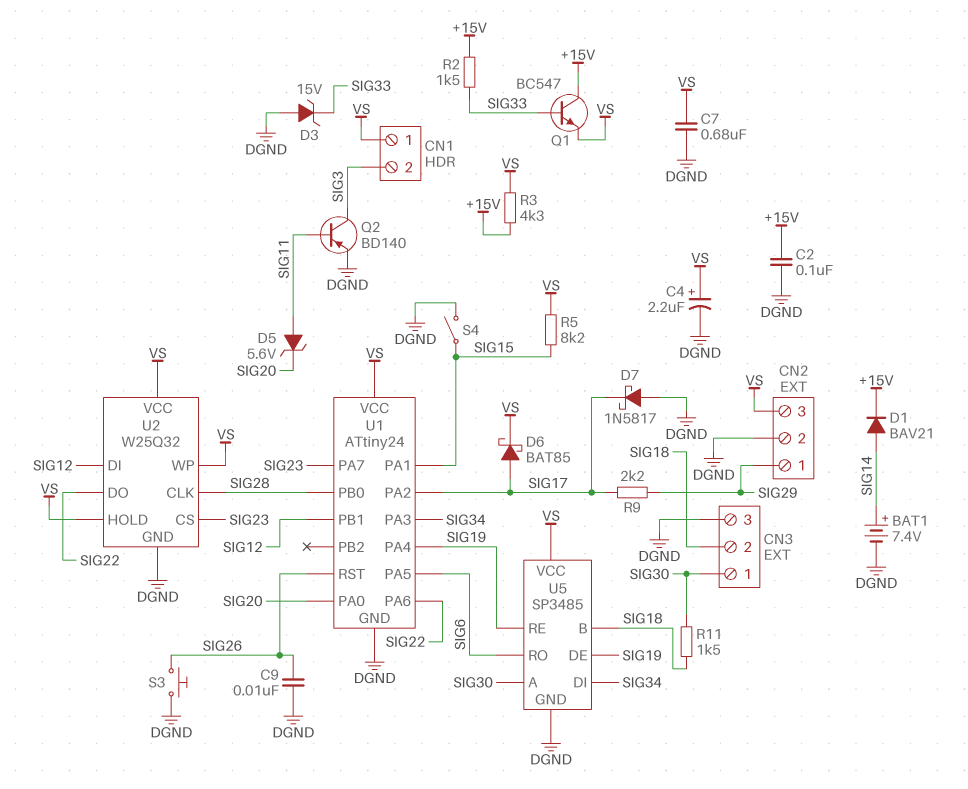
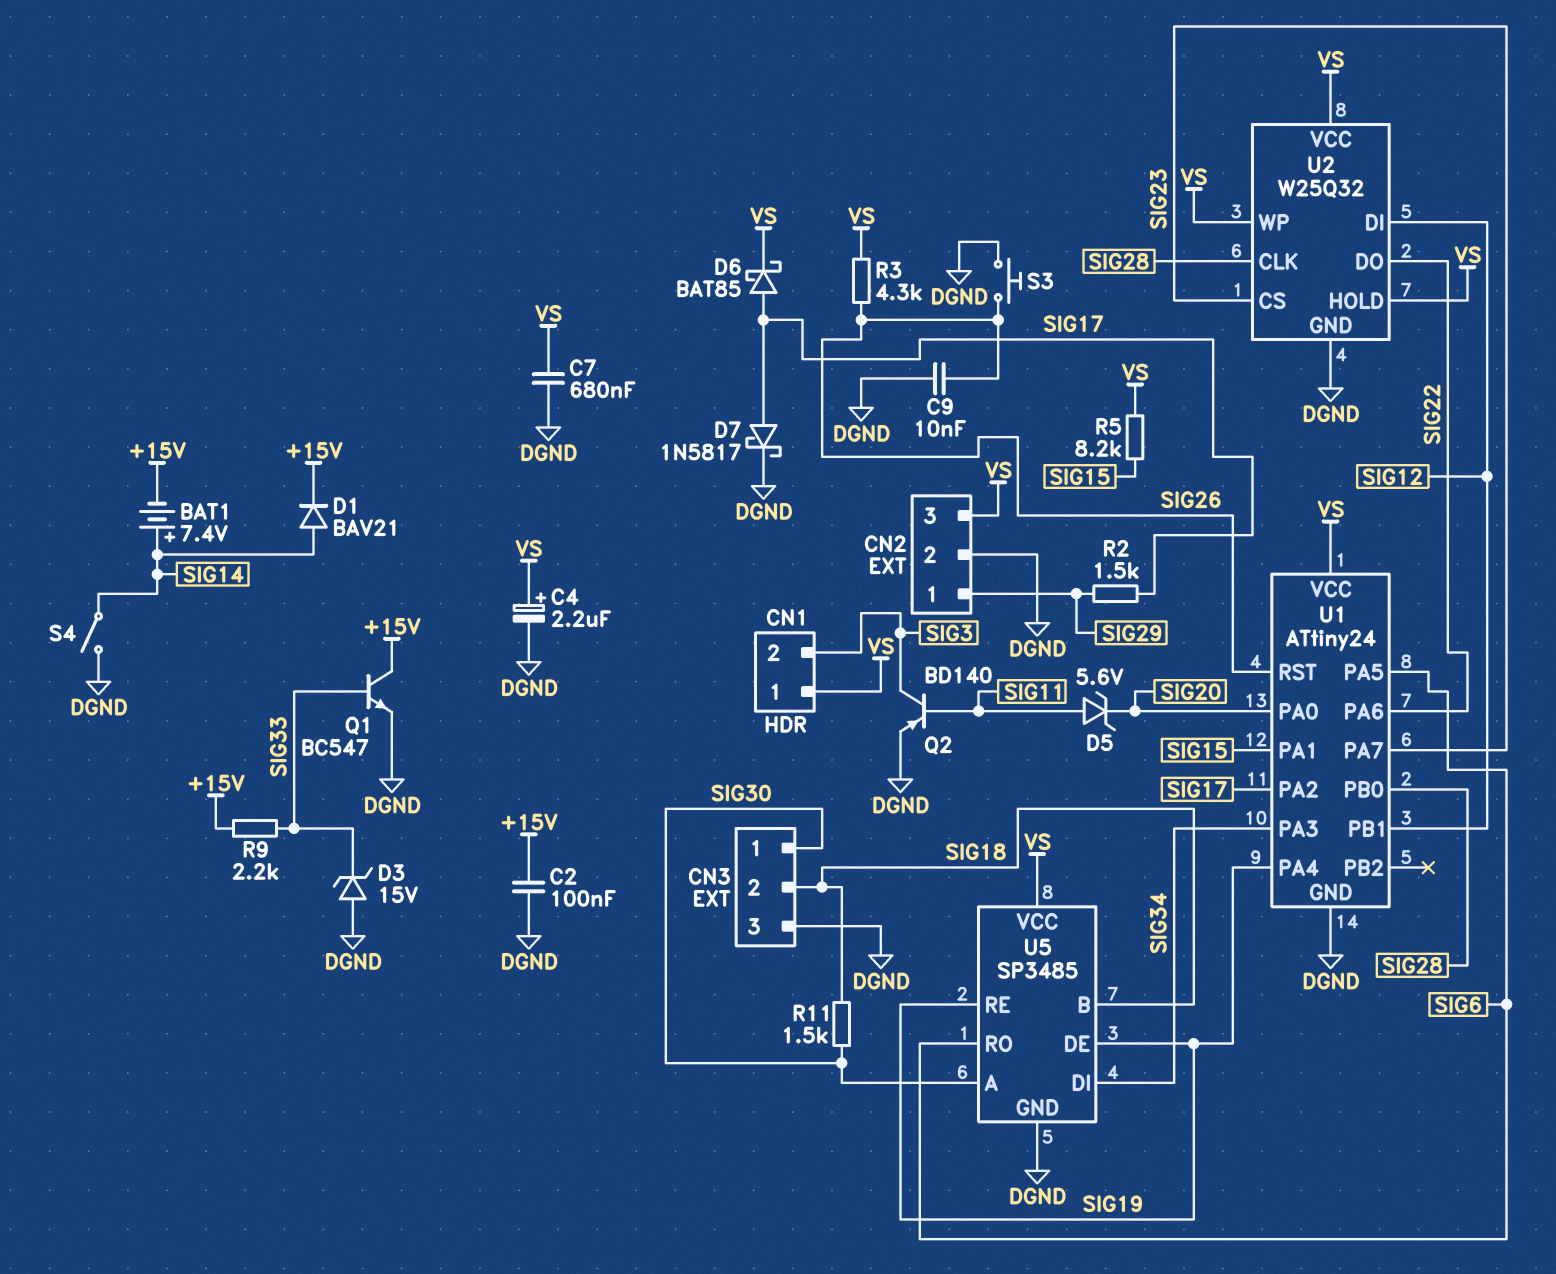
BAT1: 7.4V (plus SIG14, minus DGND) -> 7.4V (plus SIG14, minus +15V)
D7: schottky 1N5817 (A DGND, K SIG17) -> schottky 1N5817 (A SIG17, K DGND)
Q1: NPN BC547 (B SIG33, C +15V, E VS) -> NPN BC547 (B SIG33, C +15V, E DGND)
R2: 1.5k (+15V, SIG33) -> 1.5k (SIG17, SIG29)
R3: 4.3k (+15V, VS) -> 4.3k (SIG26, VS)
R9: 2.2k (SIG17, SIG29) -> 2.2k (+15V, SIG33)
S4: switch (DGND, SIG15) -> switch (DGND, SIG14)

